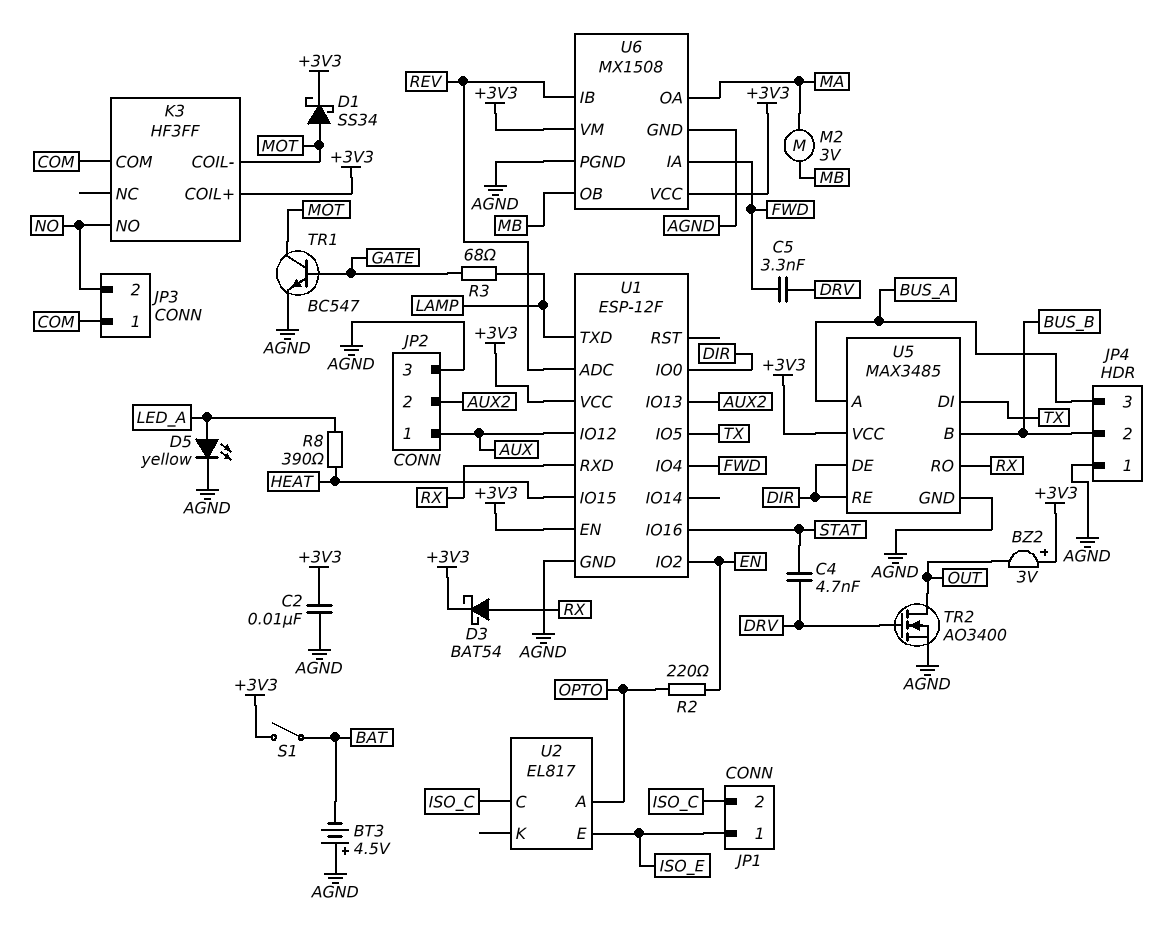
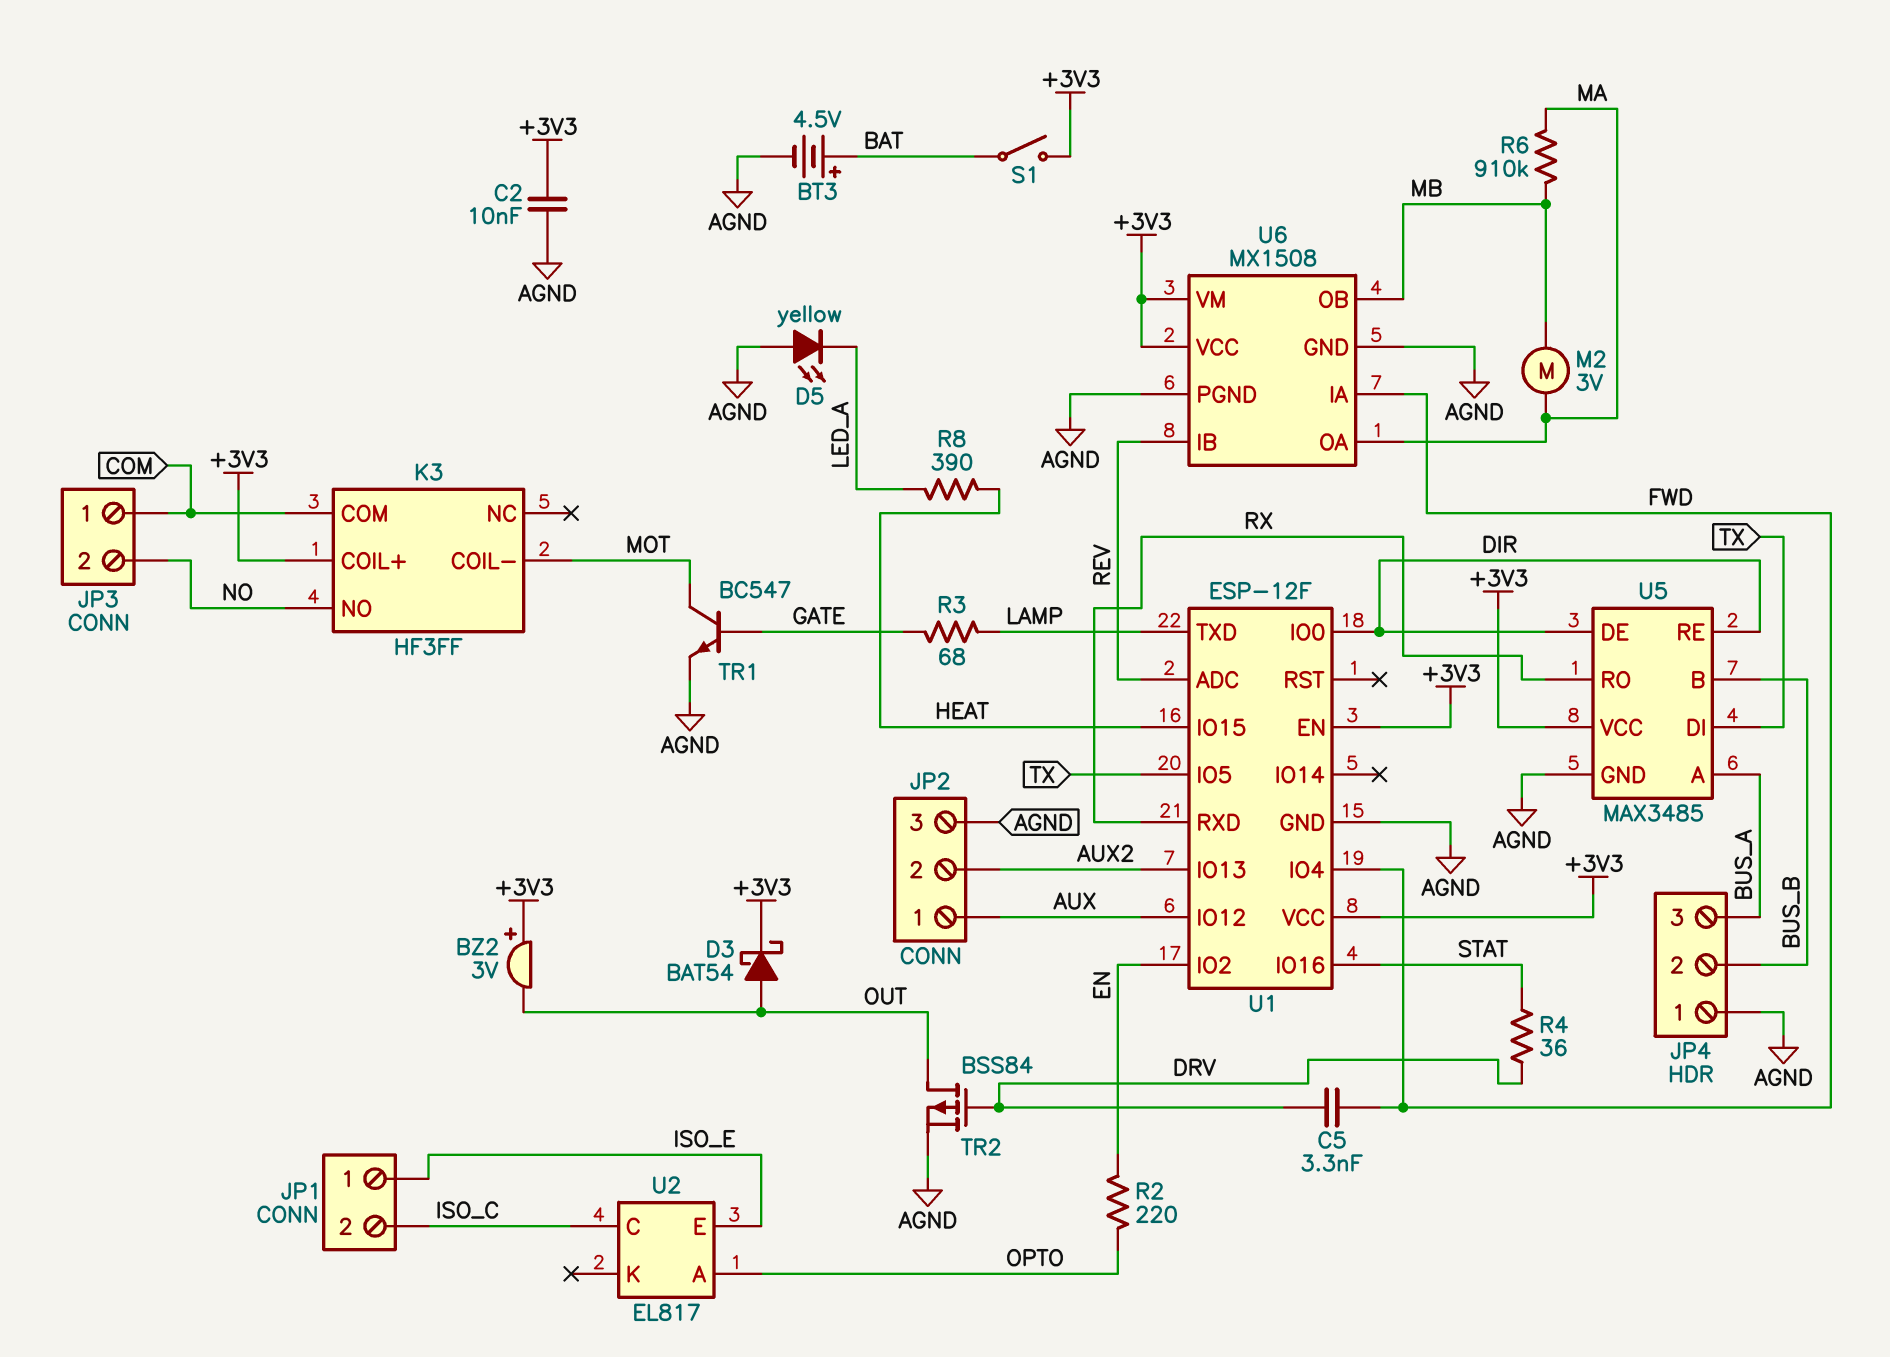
BT3: 4.5V (plus AGND, minus BAT) -> 4.5V (plus BAT, minus AGND)
C4: 4.7nF (DRV, STAT) -> none
D1: schottky SS34 (A MOT, K +3V3) -> none
D3: schottky BAT54 (A RX, K +3V3) -> schottky BAT54 (A OUT, K +3V3)
D5: LED yellow (A LED_A, K AGND) -> LED yellow (A AGND, K LED_A)
R4: none -> 36 (DRV, STAT)
R6: none -> 910k (MA, MB)
TR2: NMOS AO3400 (G DRV, D OUT, S AGND) -> PMOS BSS84 (G DRV, D OUT, S AGND)

